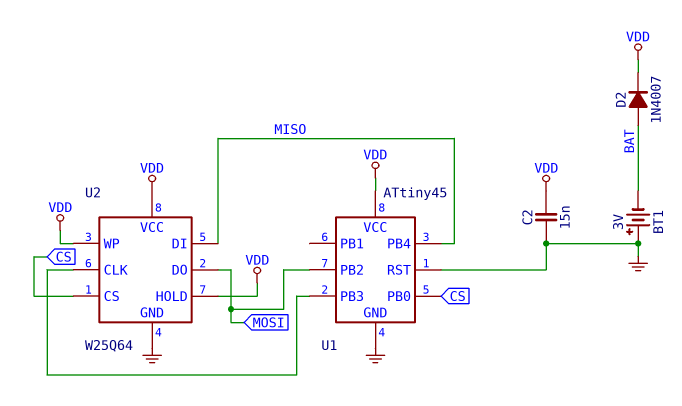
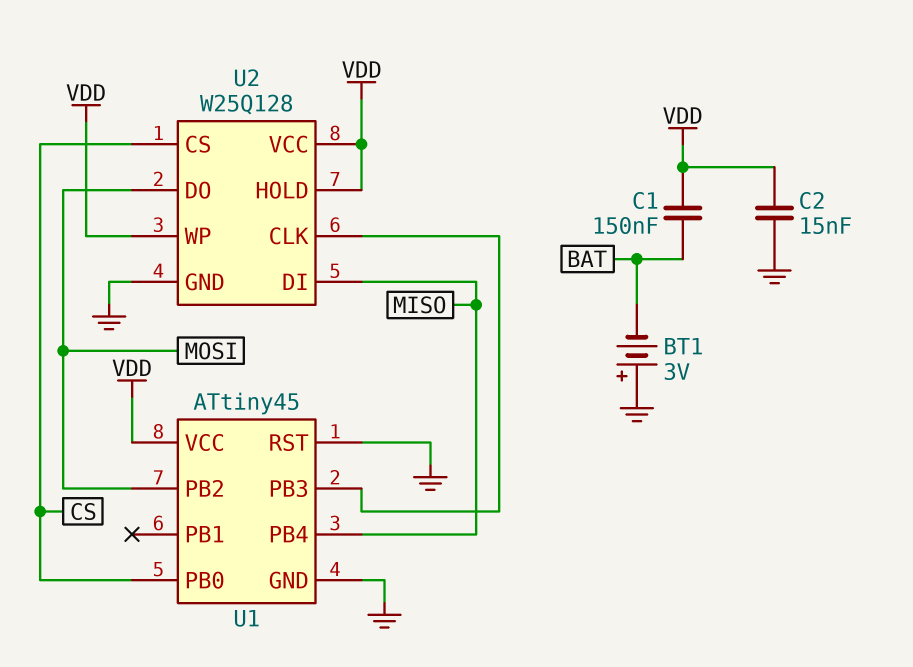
C1: none -> 150nF (BAT, VDD)
D2: diode 1N4007 (A BAT, K VDD) -> none
U2: W25Q64 -> W25Q128

